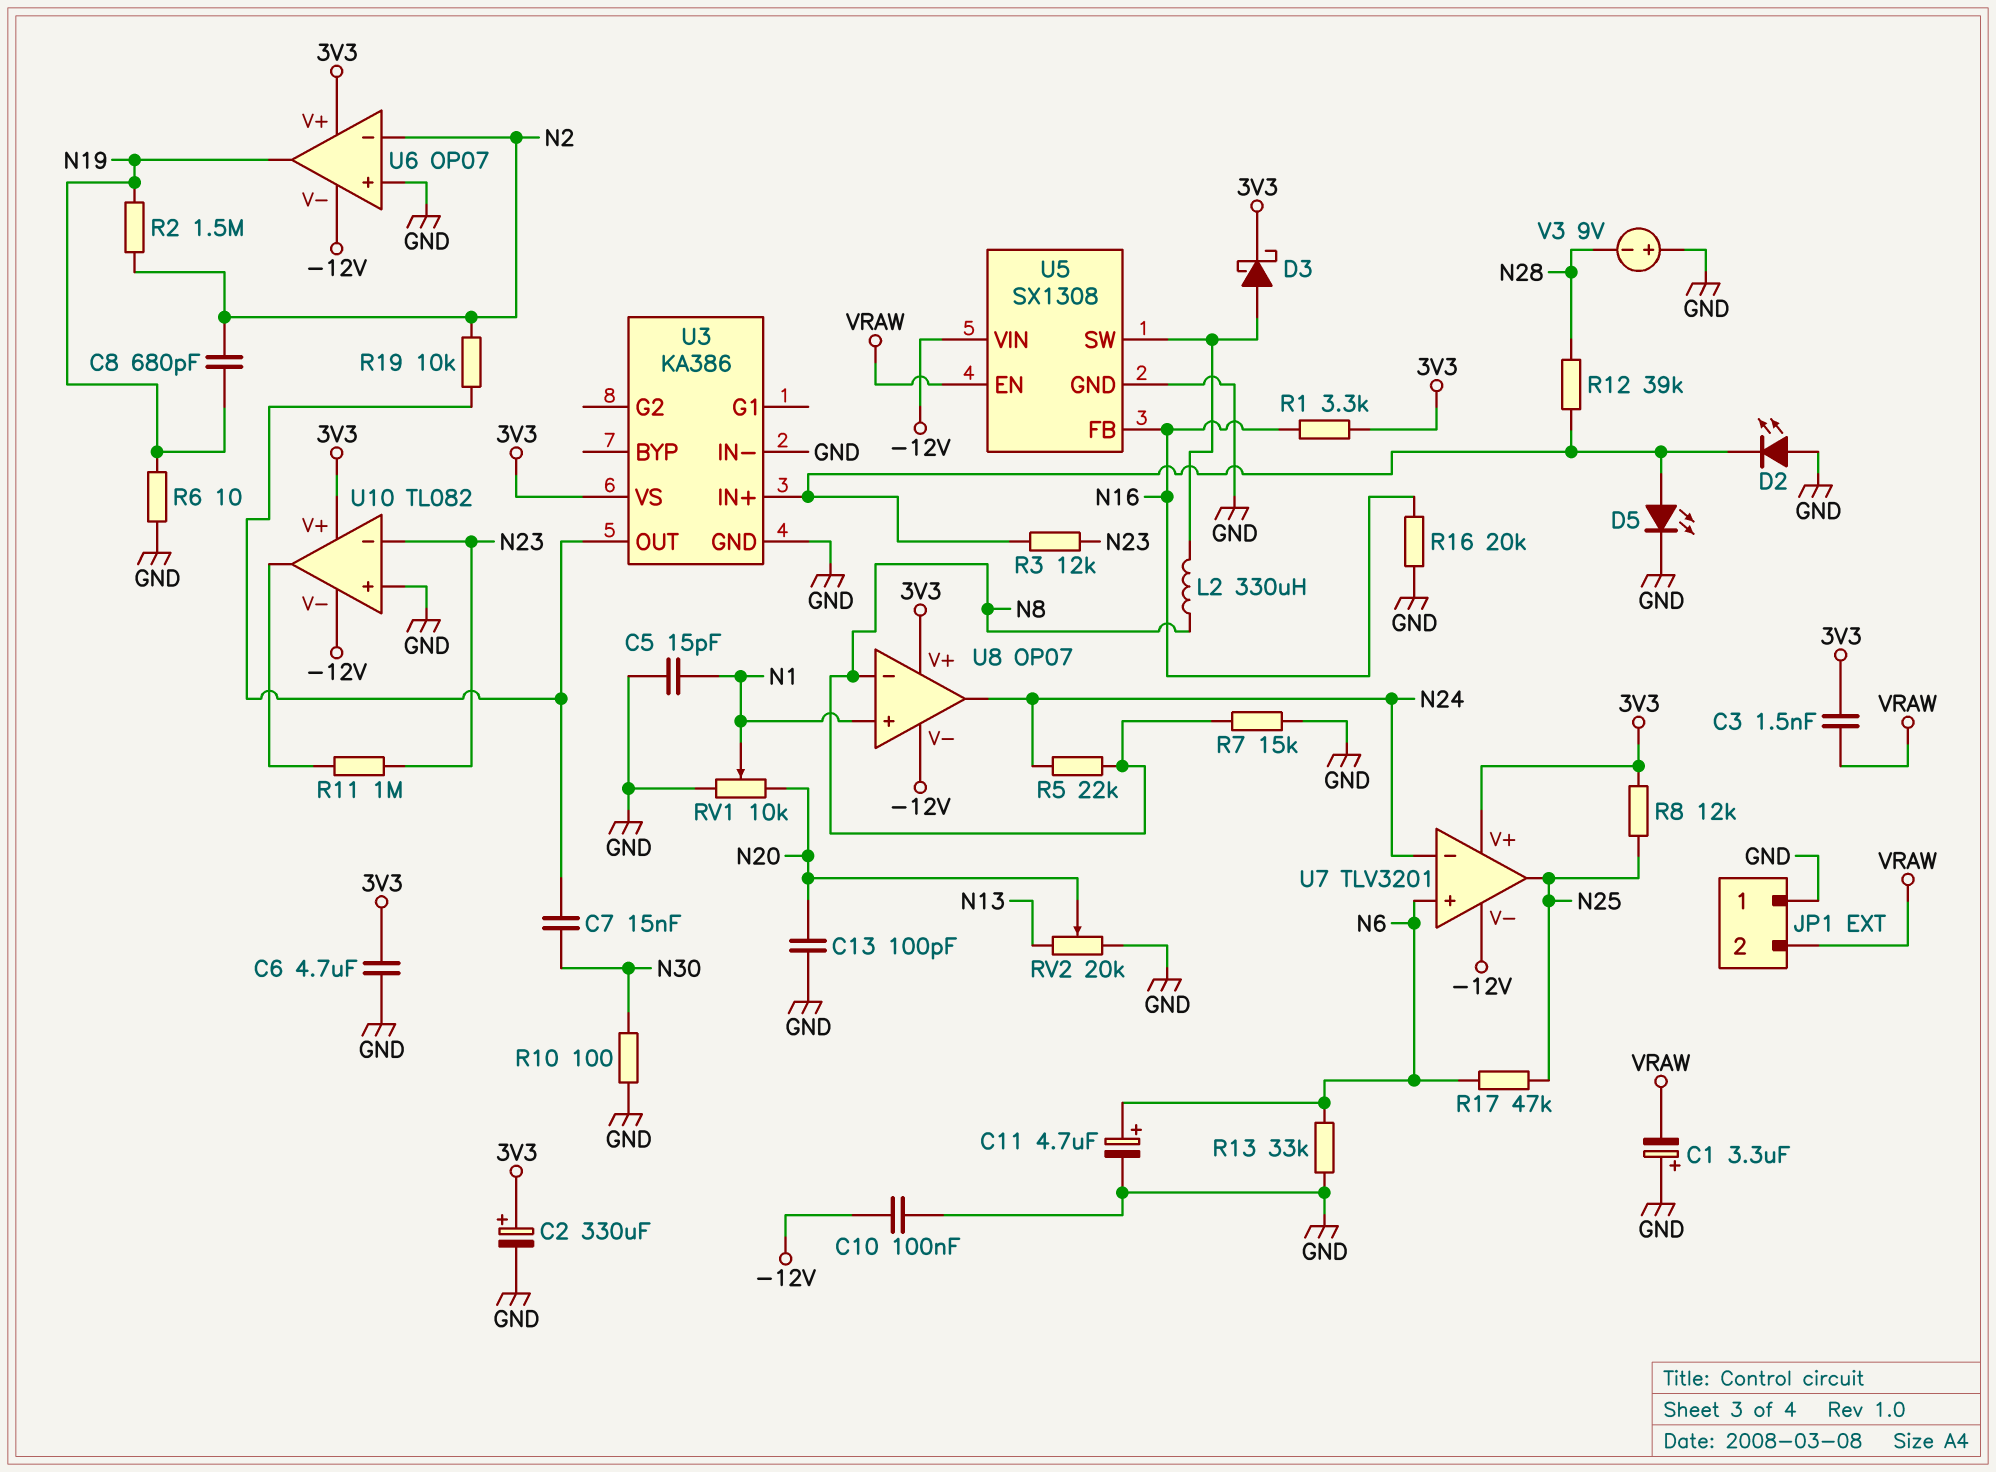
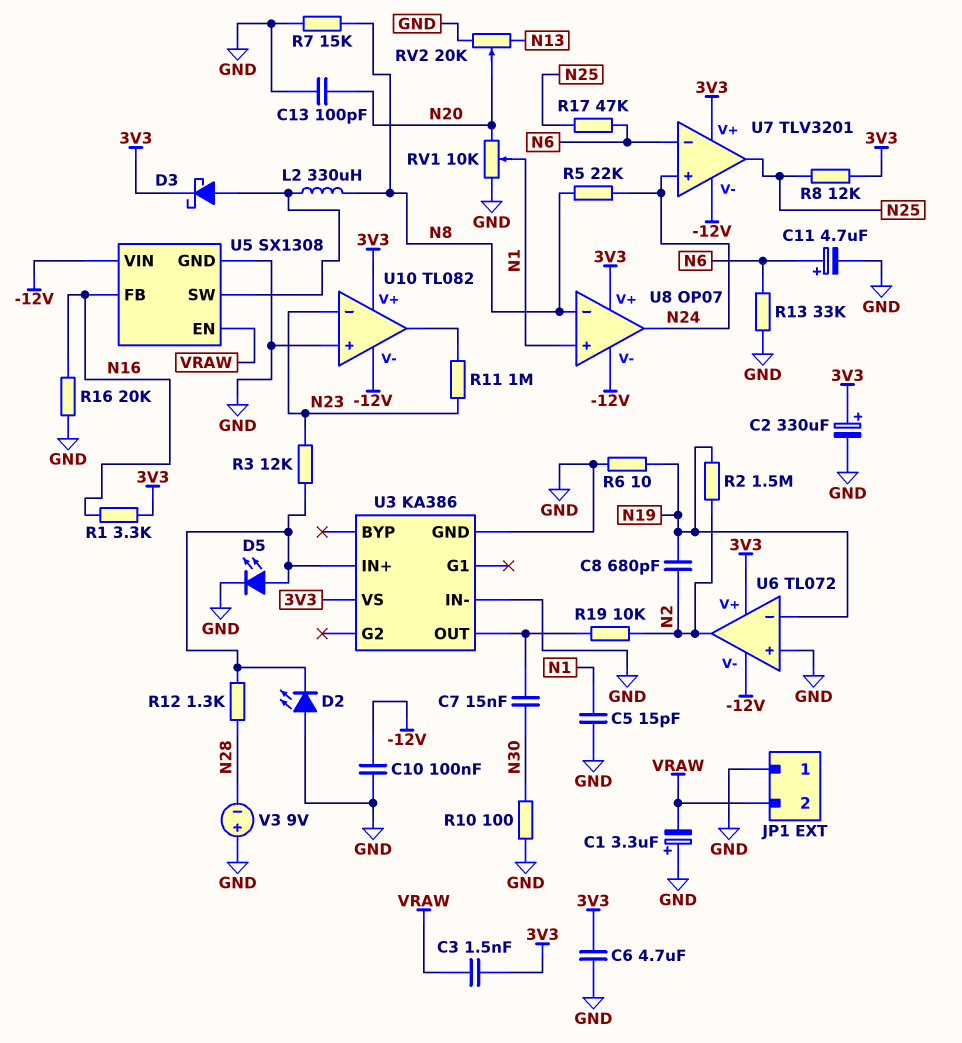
R12: 39k (N28, U3/IN+) -> 1.3k (N28, U3/IN+)
U6: OP07 -> TL072
U6 pin in-: N2 -> N19
U6 pin out: N19 -> N2
U7 pin in+: N6 -> N24
U7 pin in-: N24 -> N6

